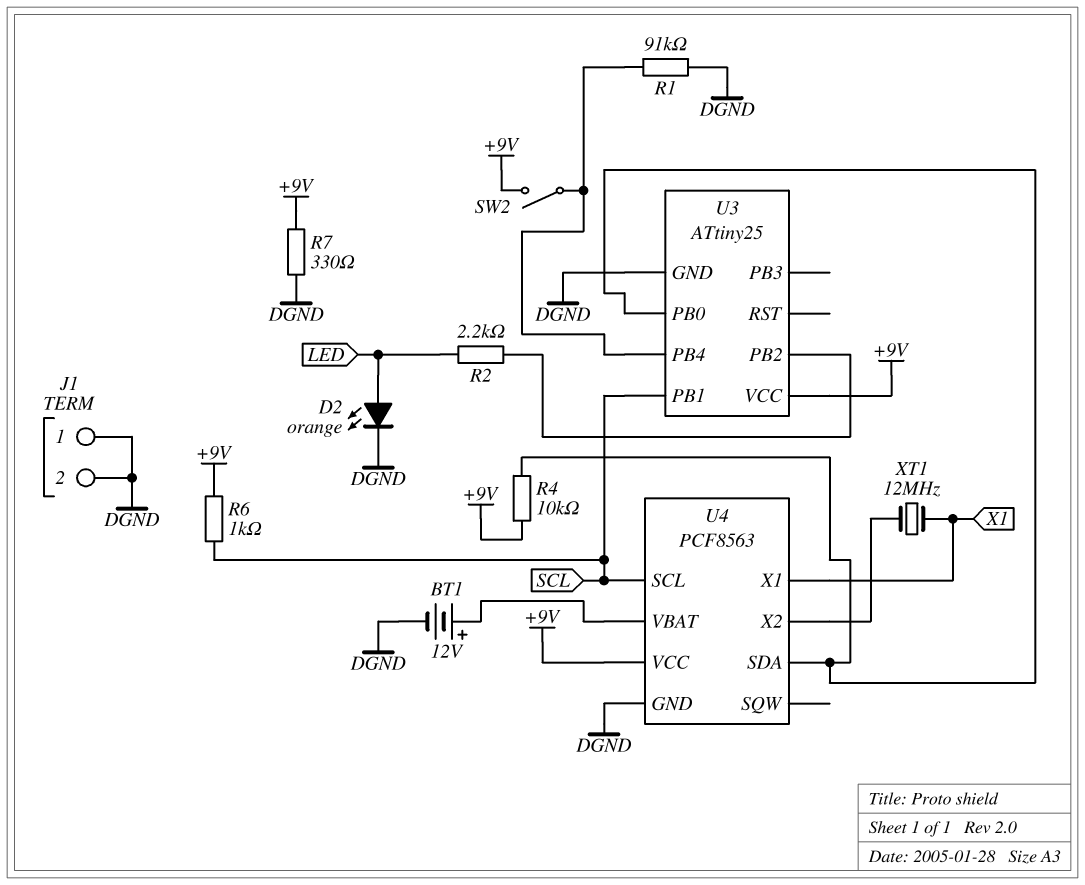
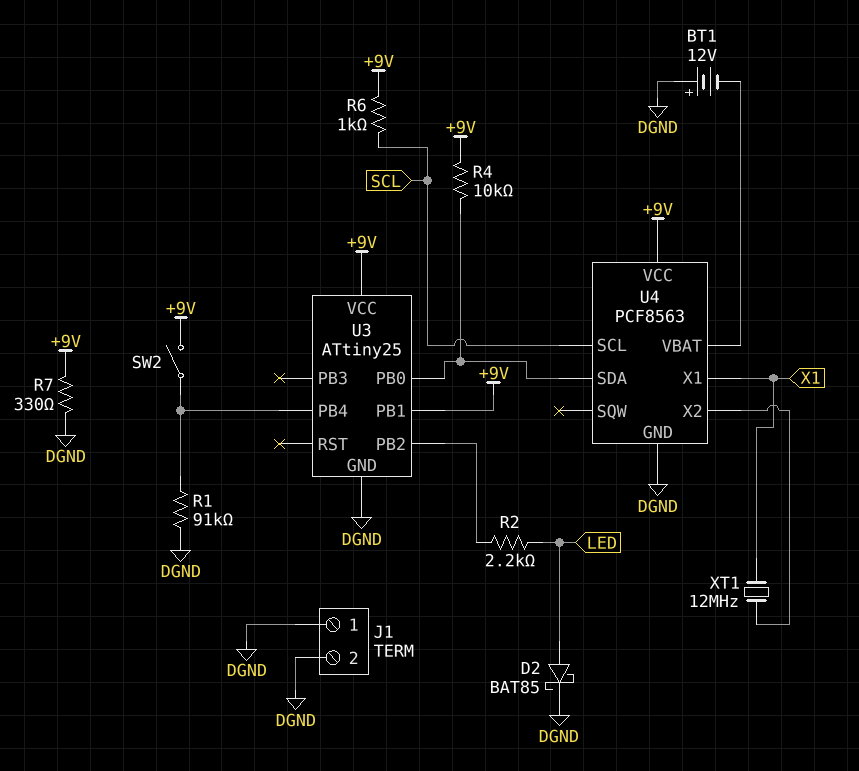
BT1: 12V (plus U4/VBAT, minus DGND) -> 12V (plus DGND, minus U4/VBAT)
D2: LED orange (A LED, K DGND) -> schottky BAT85 (A LED, K DGND)
U3 pin PB1: SCL -> +9V

